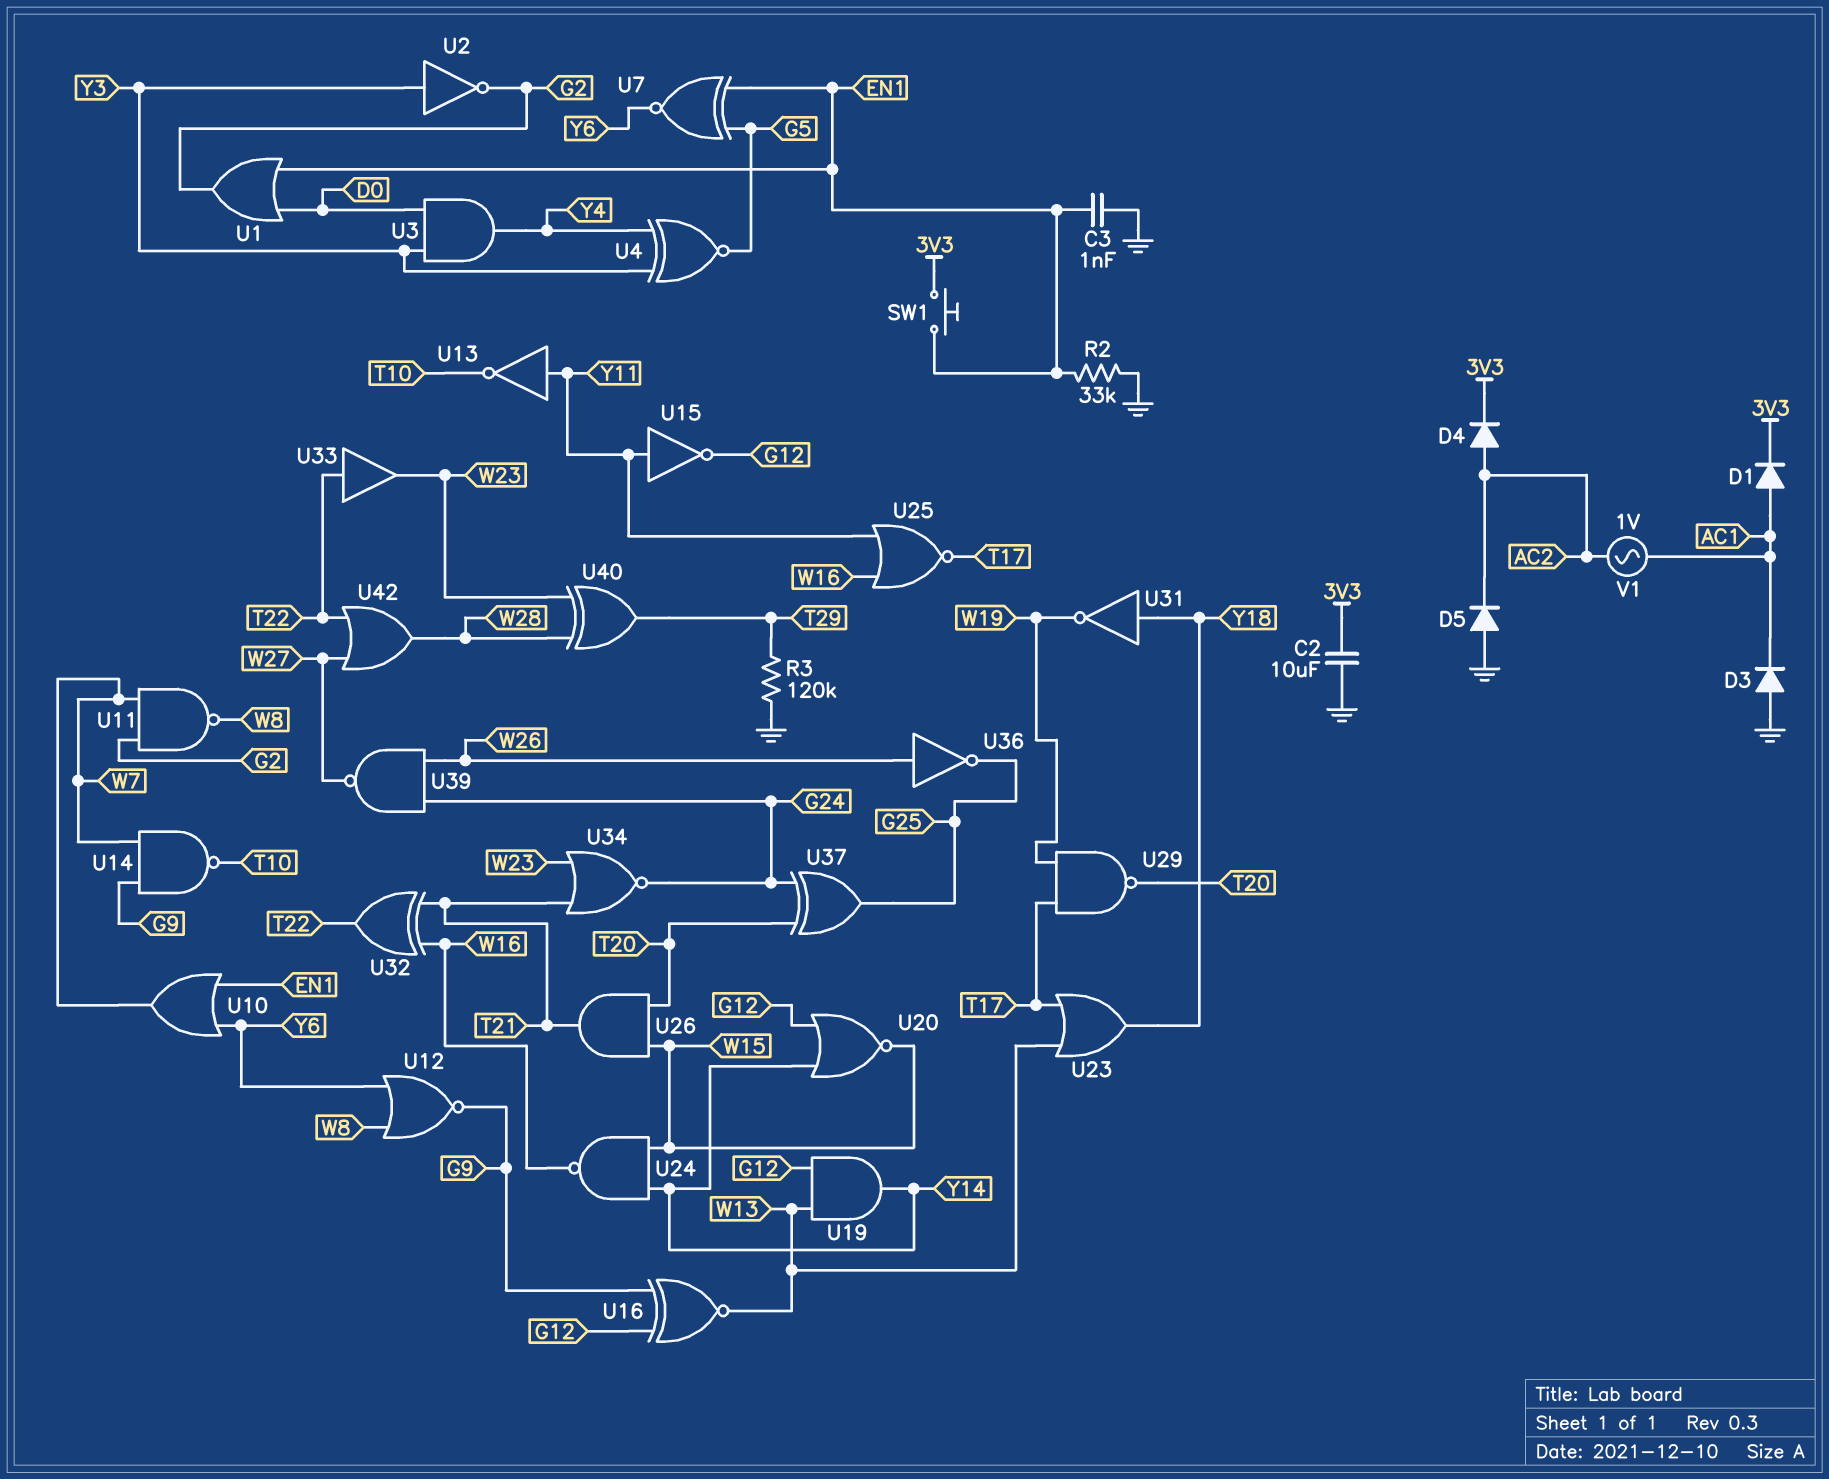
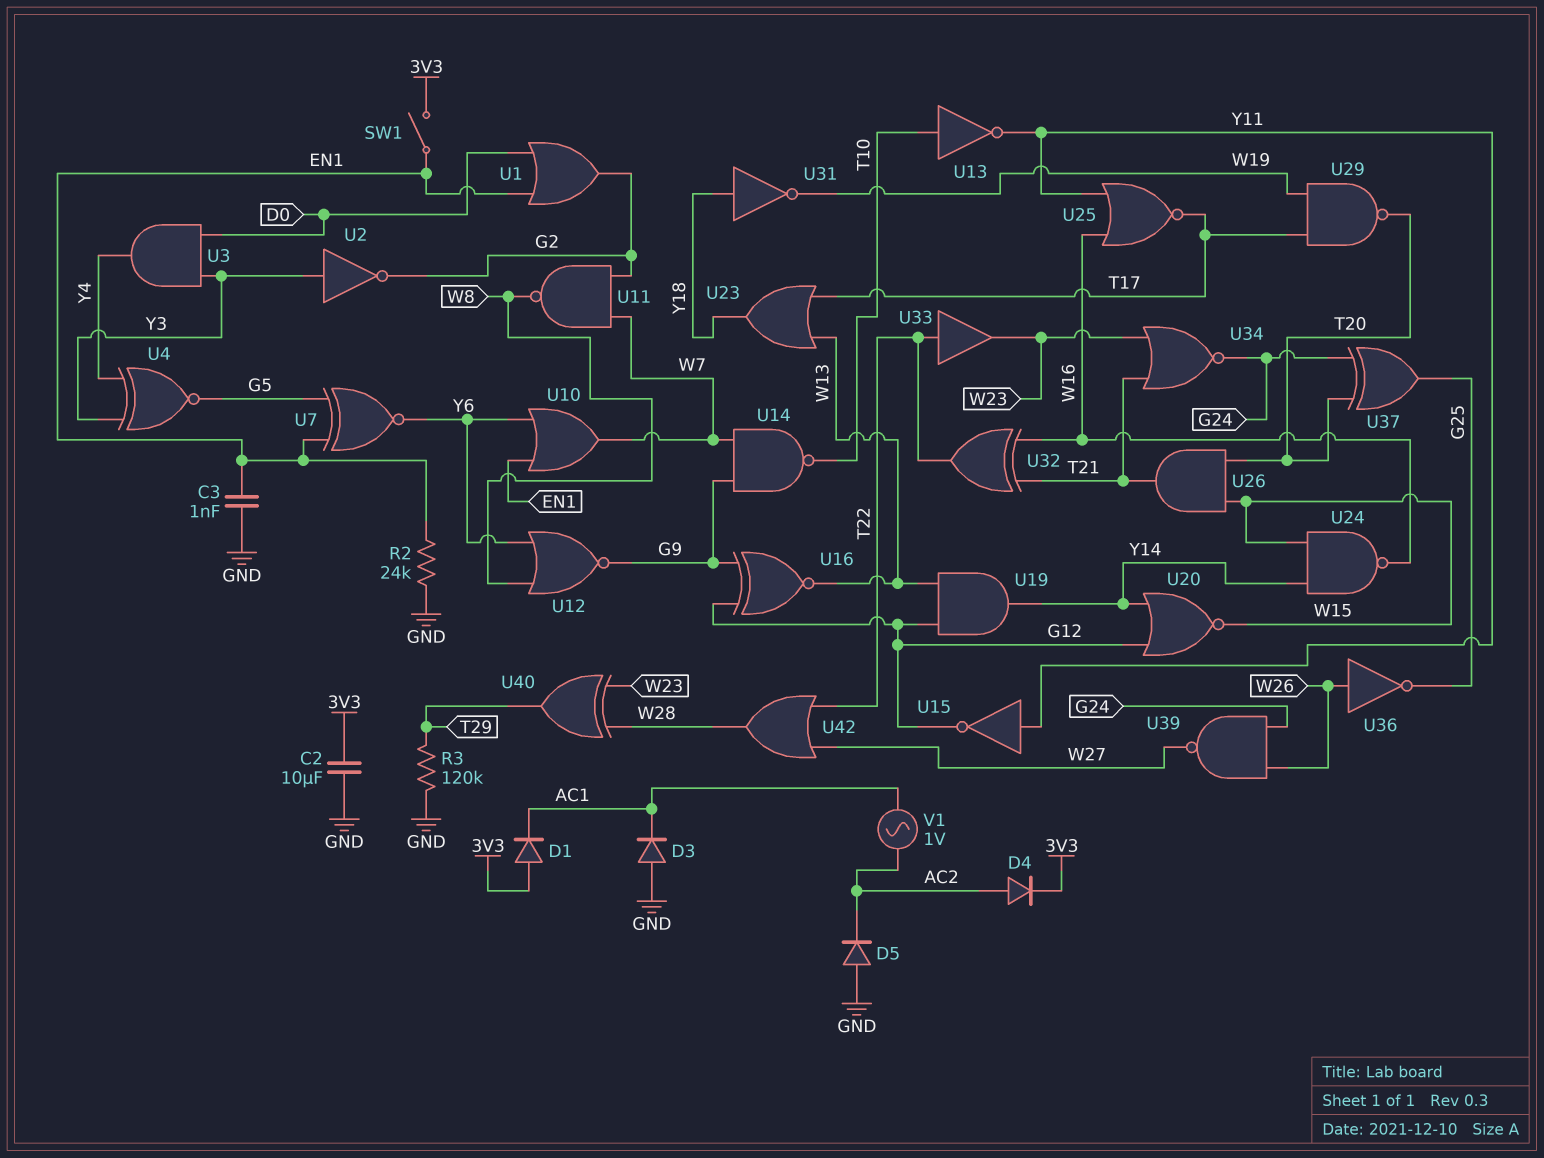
D1: diode (A AC1, K 3V3) -> diode (A 3V3, K AC1)
R2: 33k (EN1, GND) -> 24k (EN1, GND)
SW1: button (3V3, EN1) -> switch (3V3, EN1)
U13: NOT (in Y11, out T10) -> NOT (in T10, out Y11)

